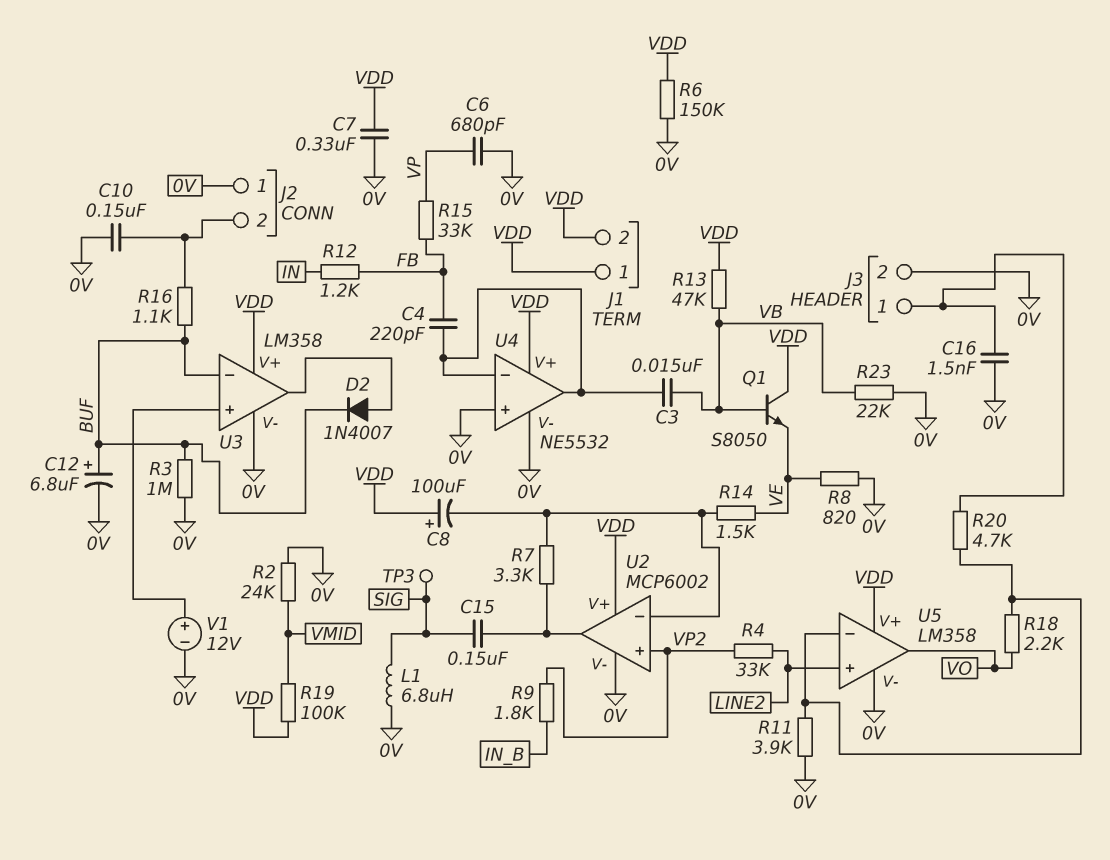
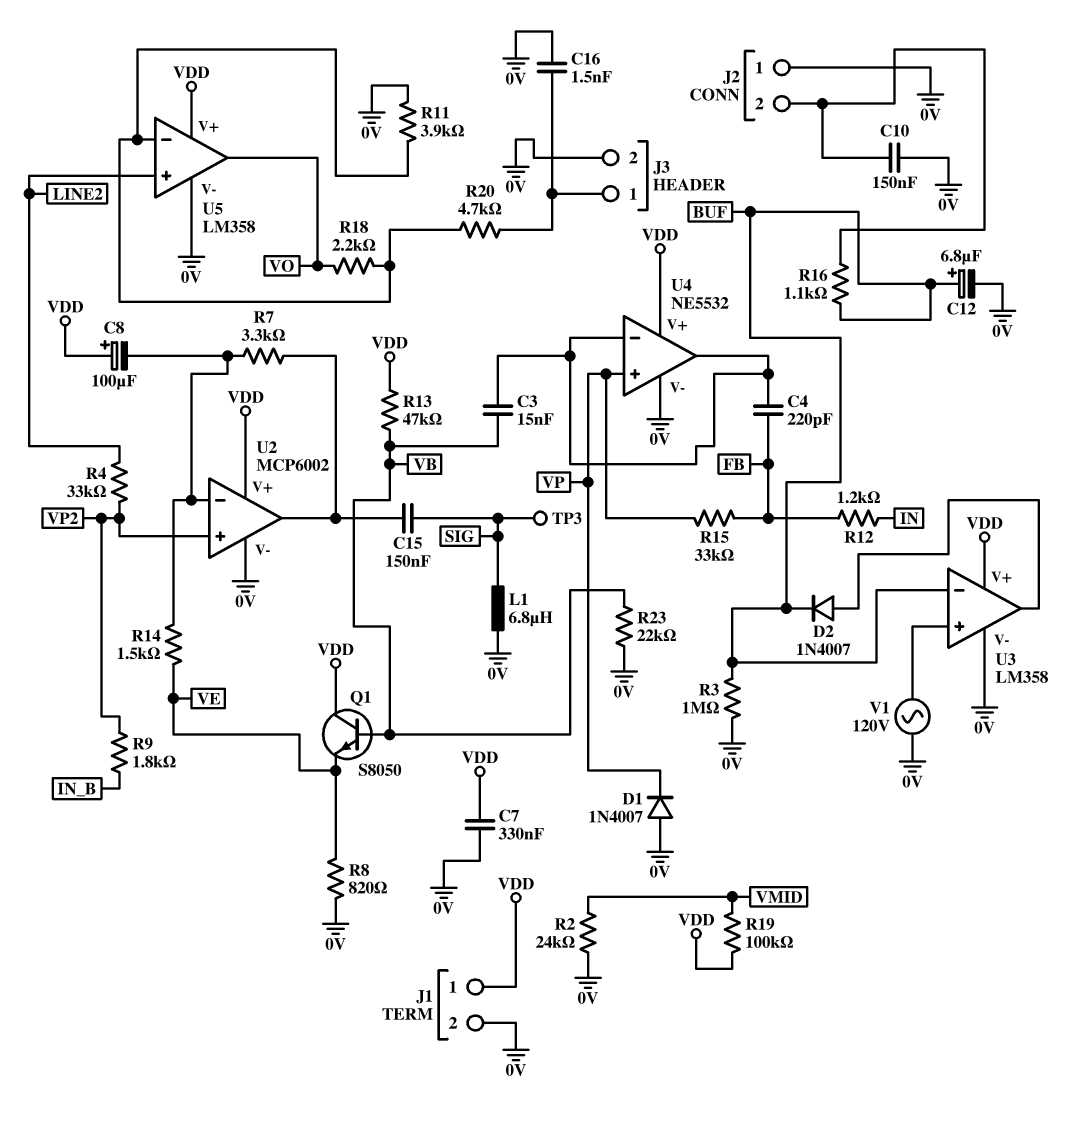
C6: 680pF (0V, VP) -> none
D1: none -> diode 1N4007 (A 0V, K VP)
J1 pin 2: VDD -> 0V
R6: 150k (0V, VDD) -> none
U4 pin in+: 0V -> VP
V1: 12V (plus U3/in+, minus 0V) -> AC 120V (0V, U3/in+)

